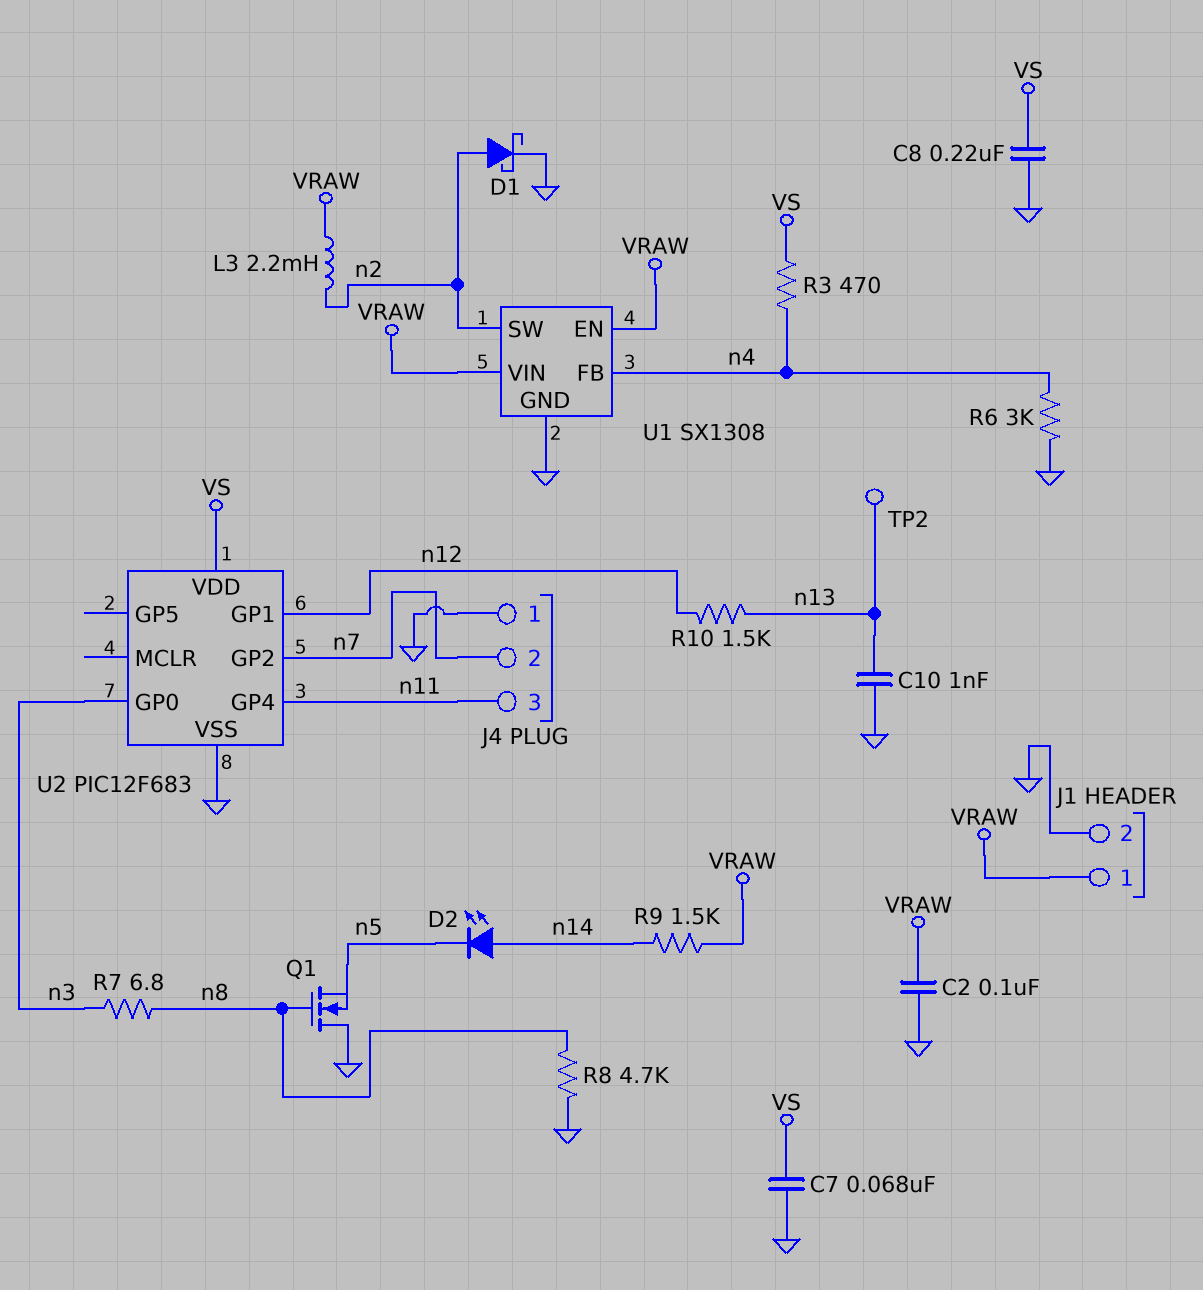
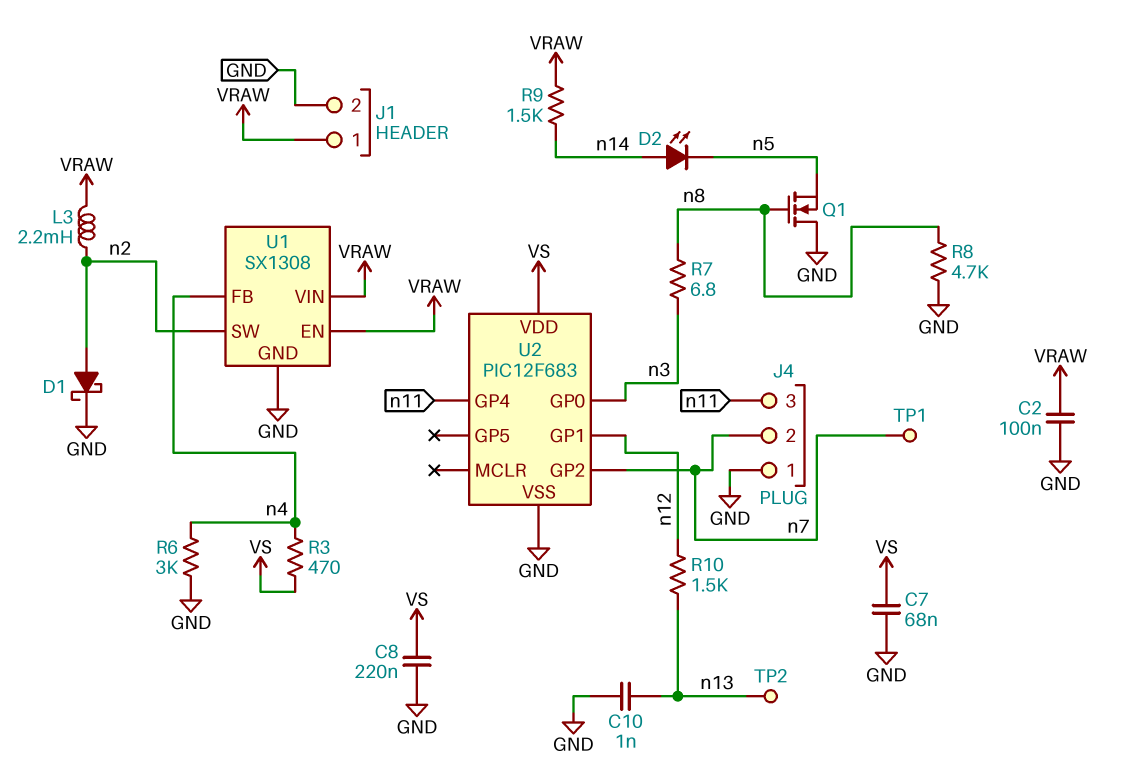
TP1: none -> test point (n7)

